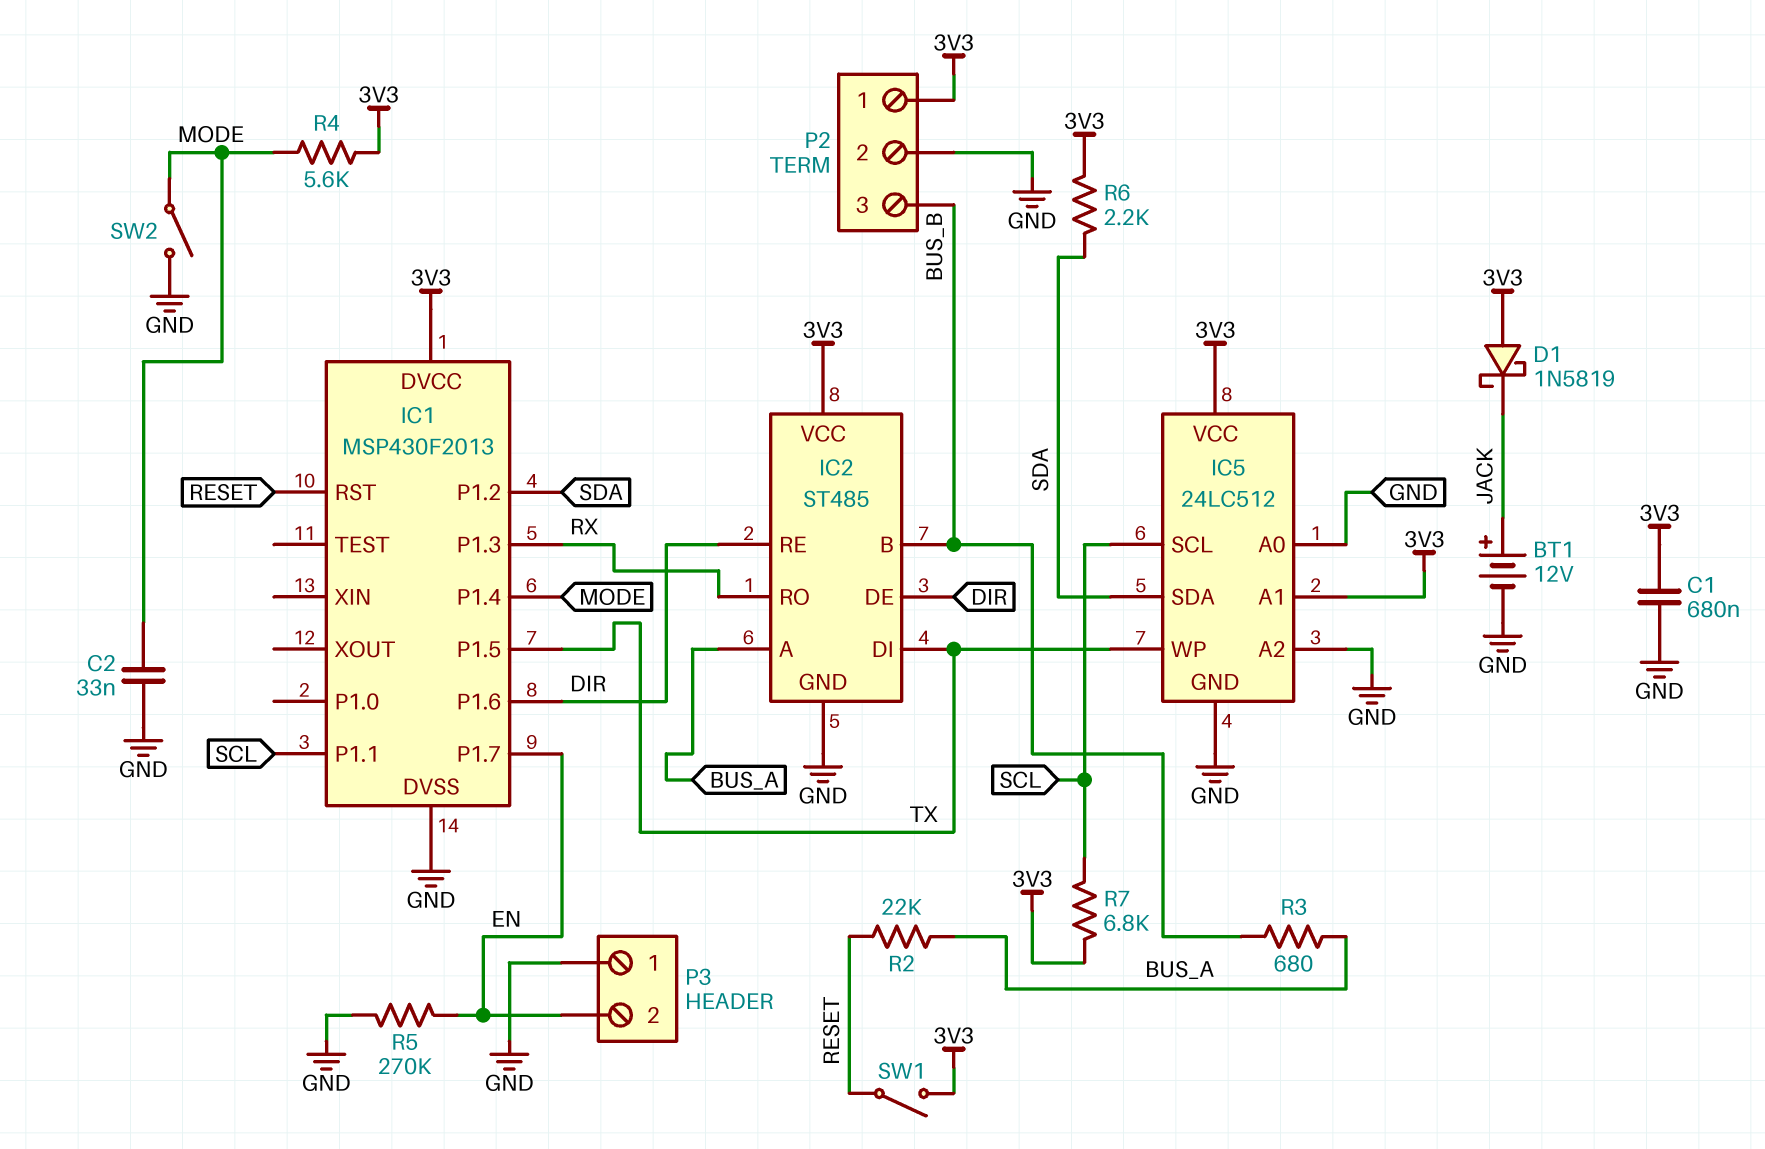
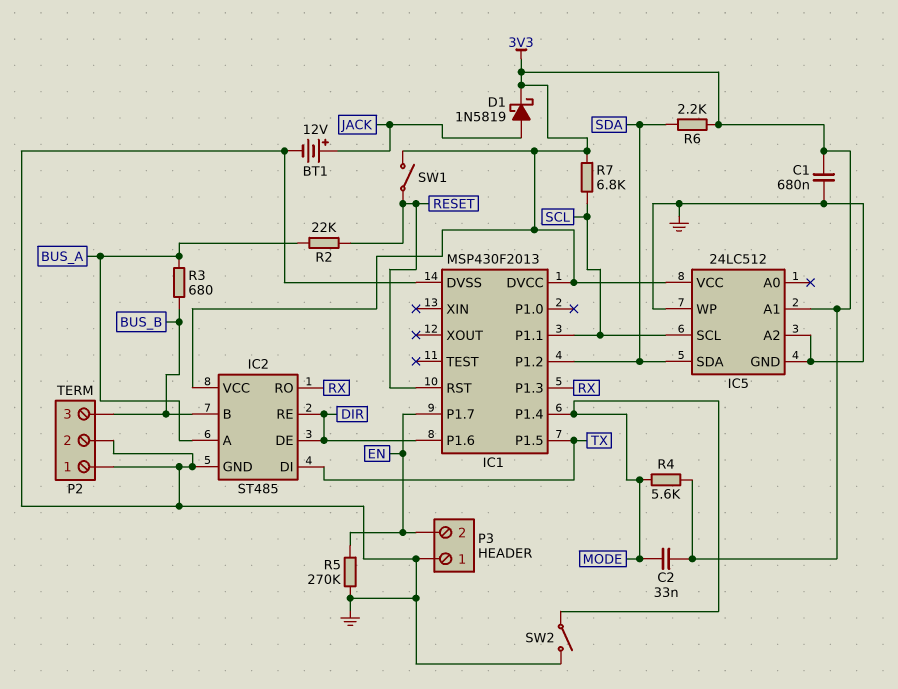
C2: 33nF (GND, MODE) -> 33nF (3V3, MODE)
D1: schottky 1N5819 (A 3V3, K JACK) -> schottky 1N5819 (A JACK, K 3V3)
IC5 pin A0: GND -> none
IC5 pin WP: TX -> GND
P2 pin 1: 3V3 -> GND

